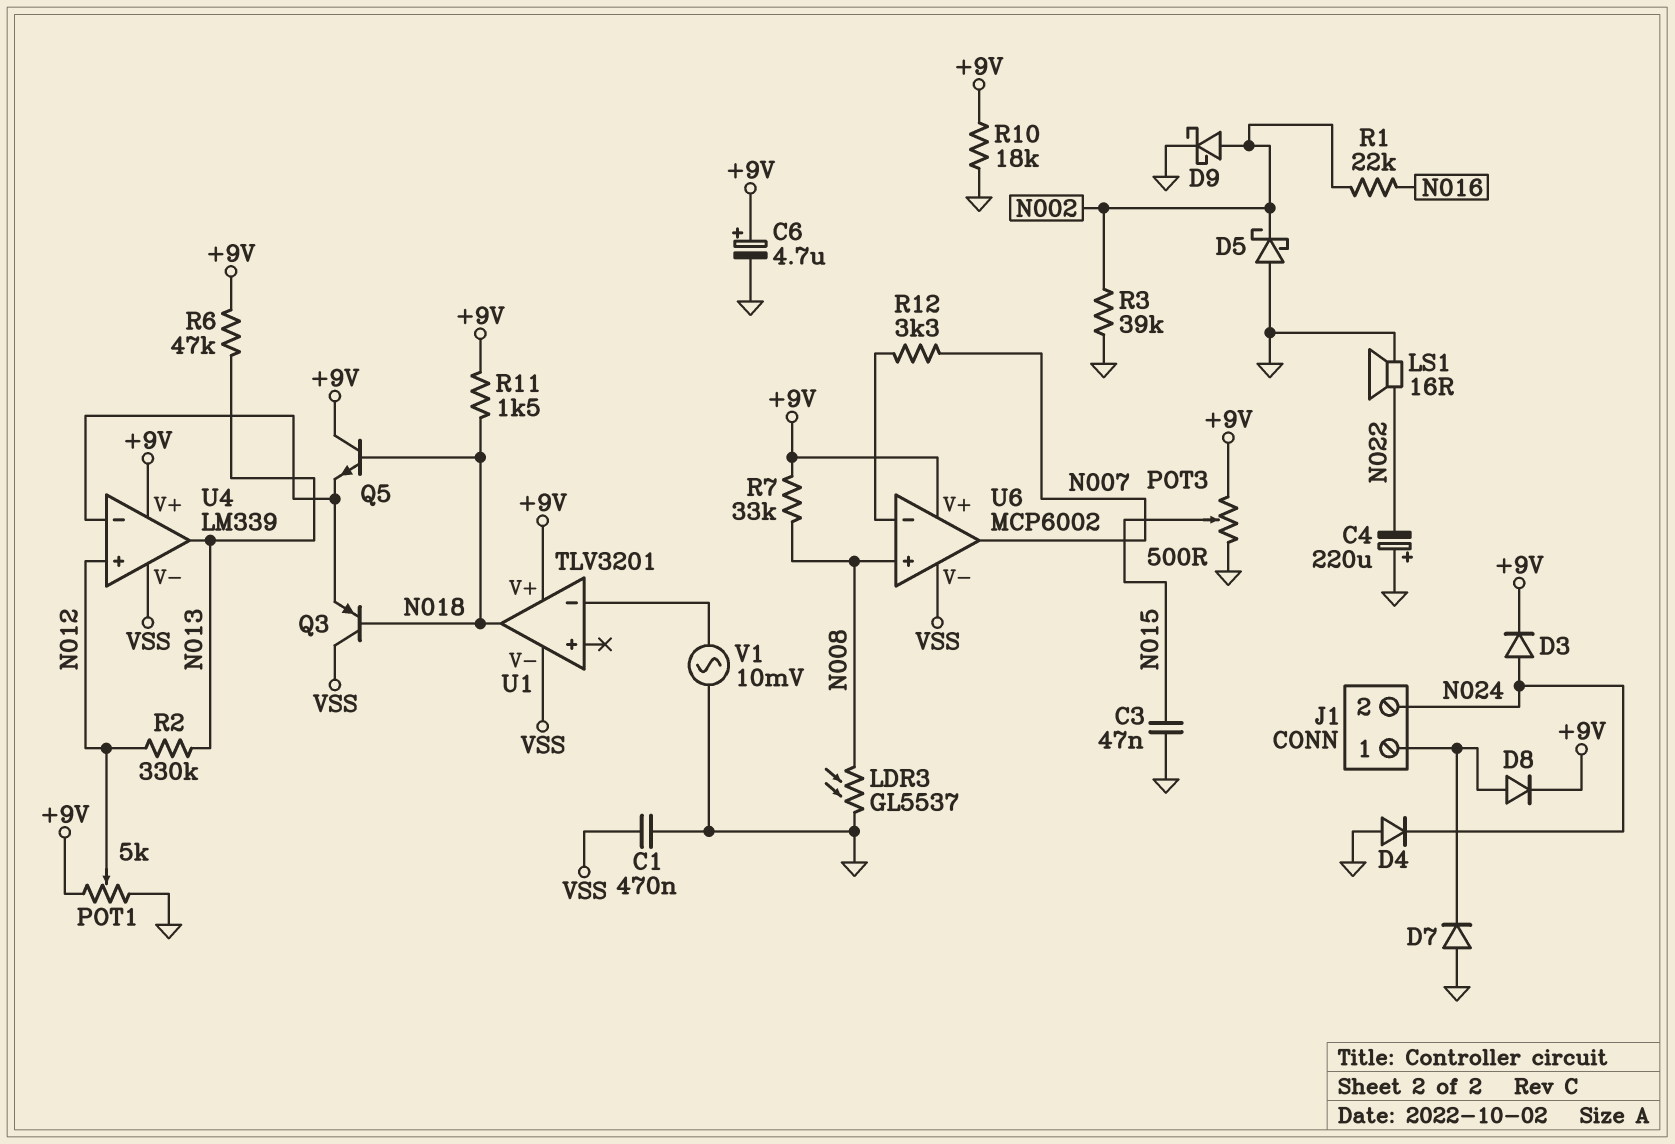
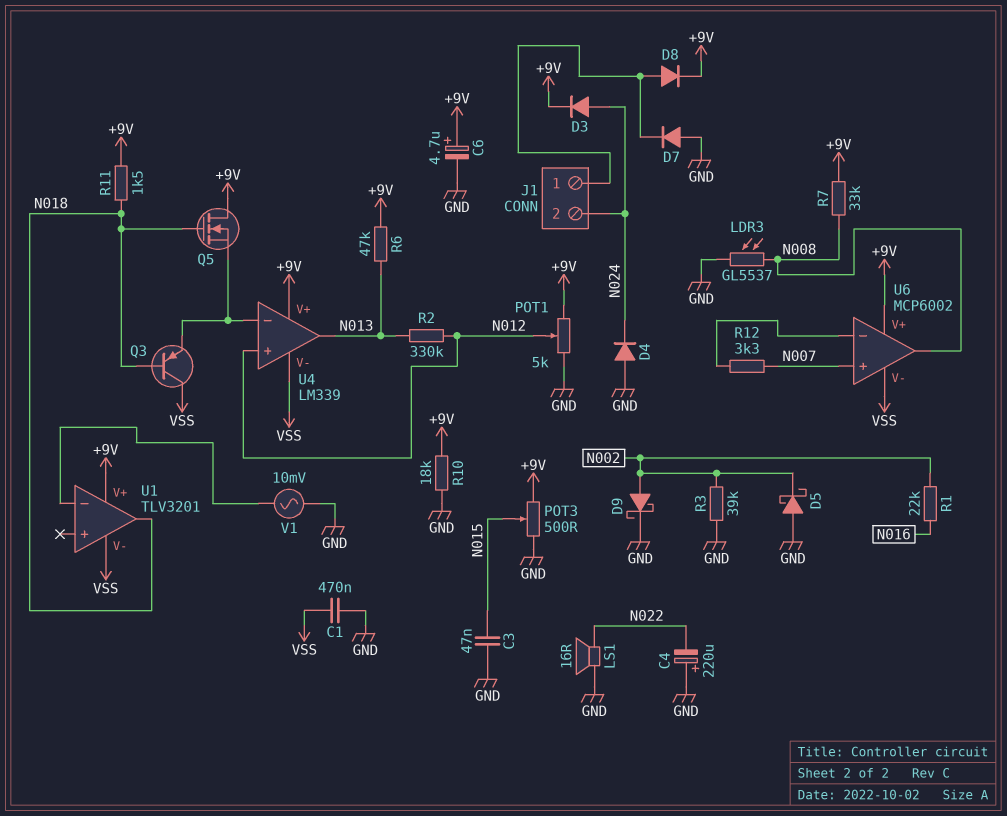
Q5: NPN (B N018, C +9V, E U4/in-) -> NMOS (G N018, D +9V, S U4/in-)
U6 pin in+: N008 -> N007
U6 pin out: N007 -> N008

